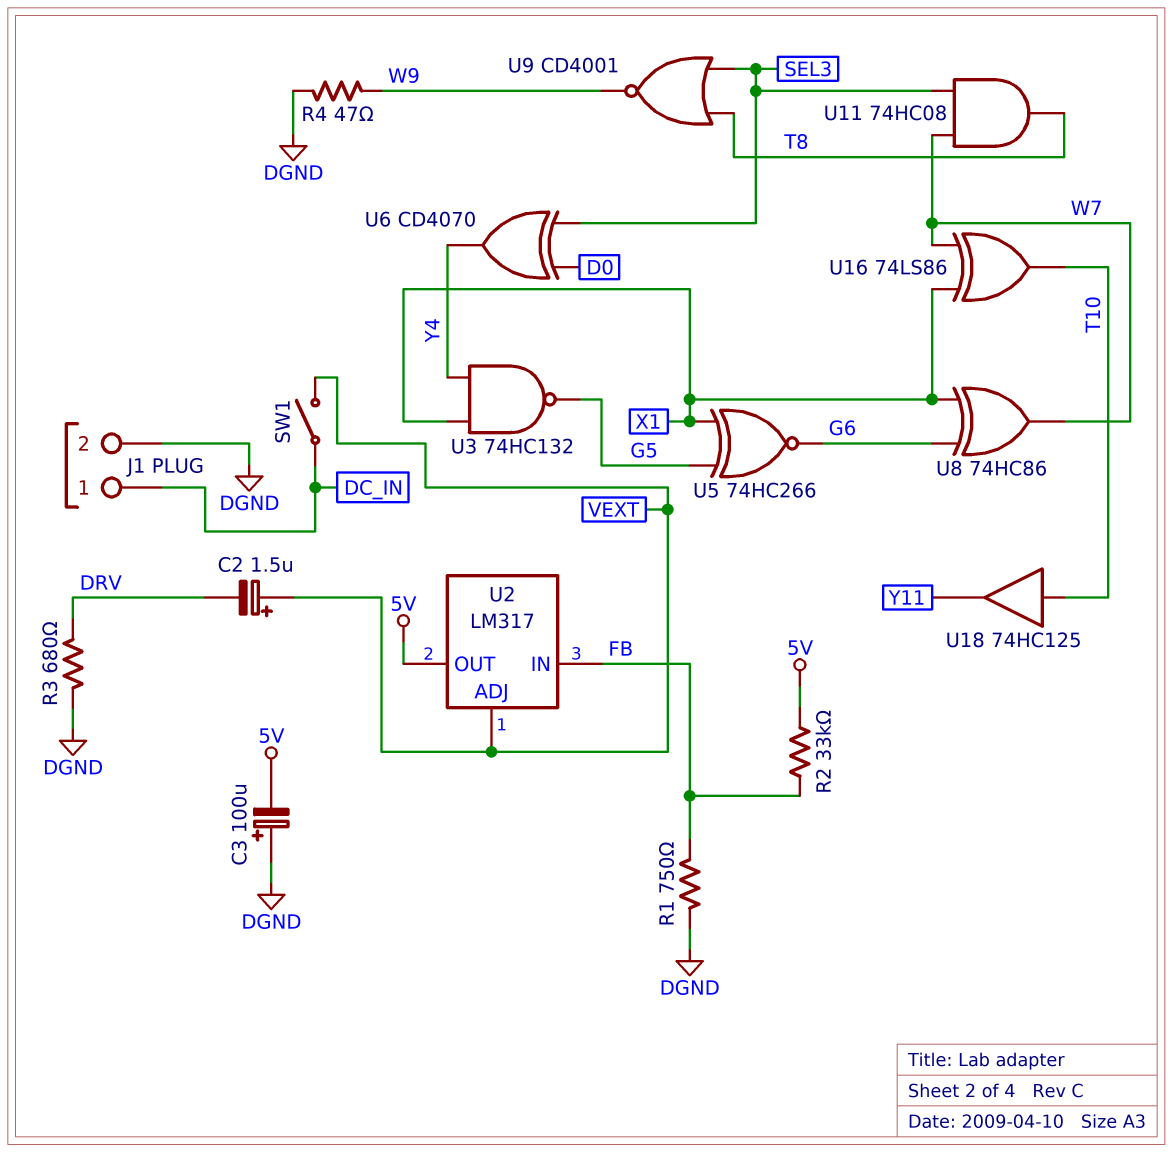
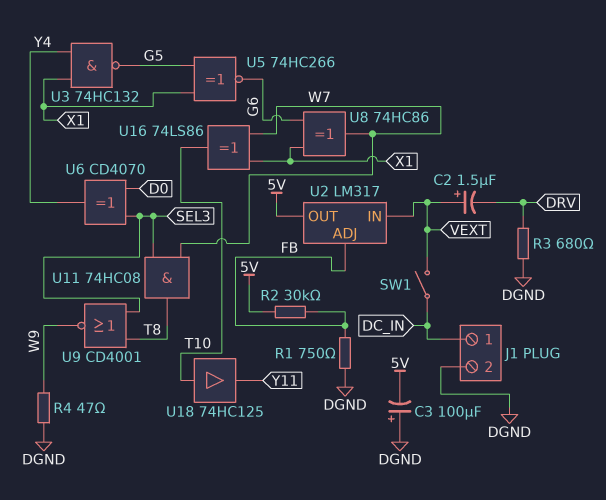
R2: 33k (5V, FB) -> 30k (5V, FB)
U2 pin ADJ: VEXT -> FB
U2 pin IN: FB -> VEXT

